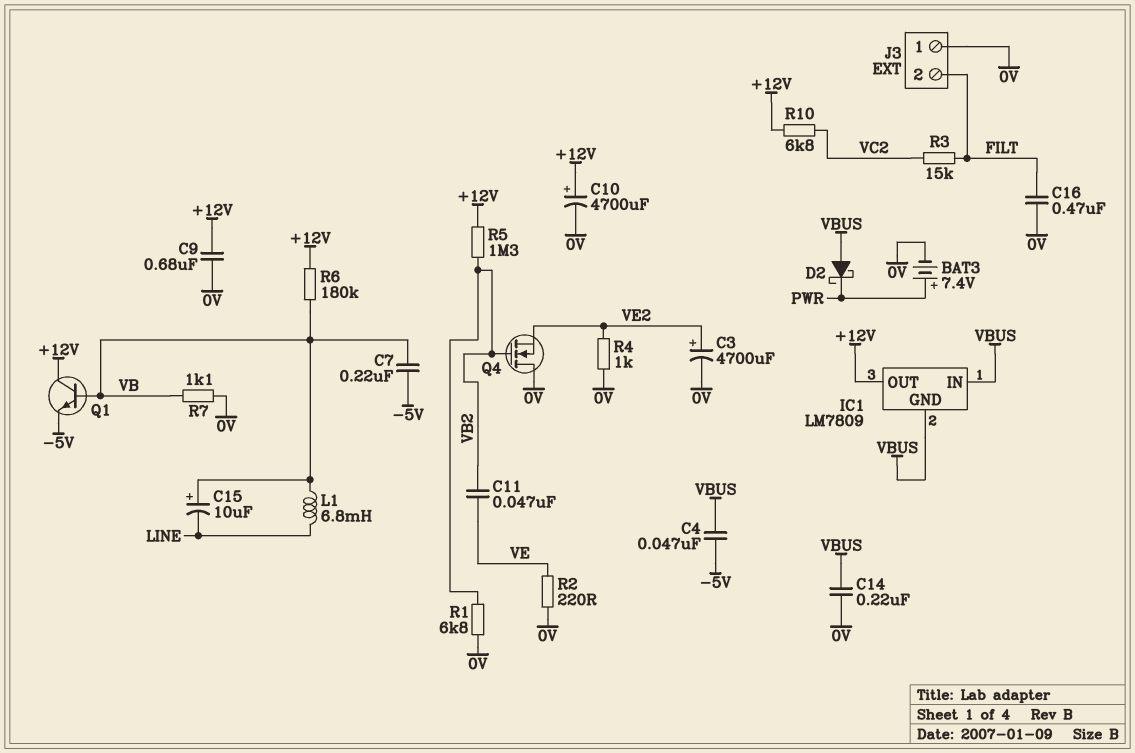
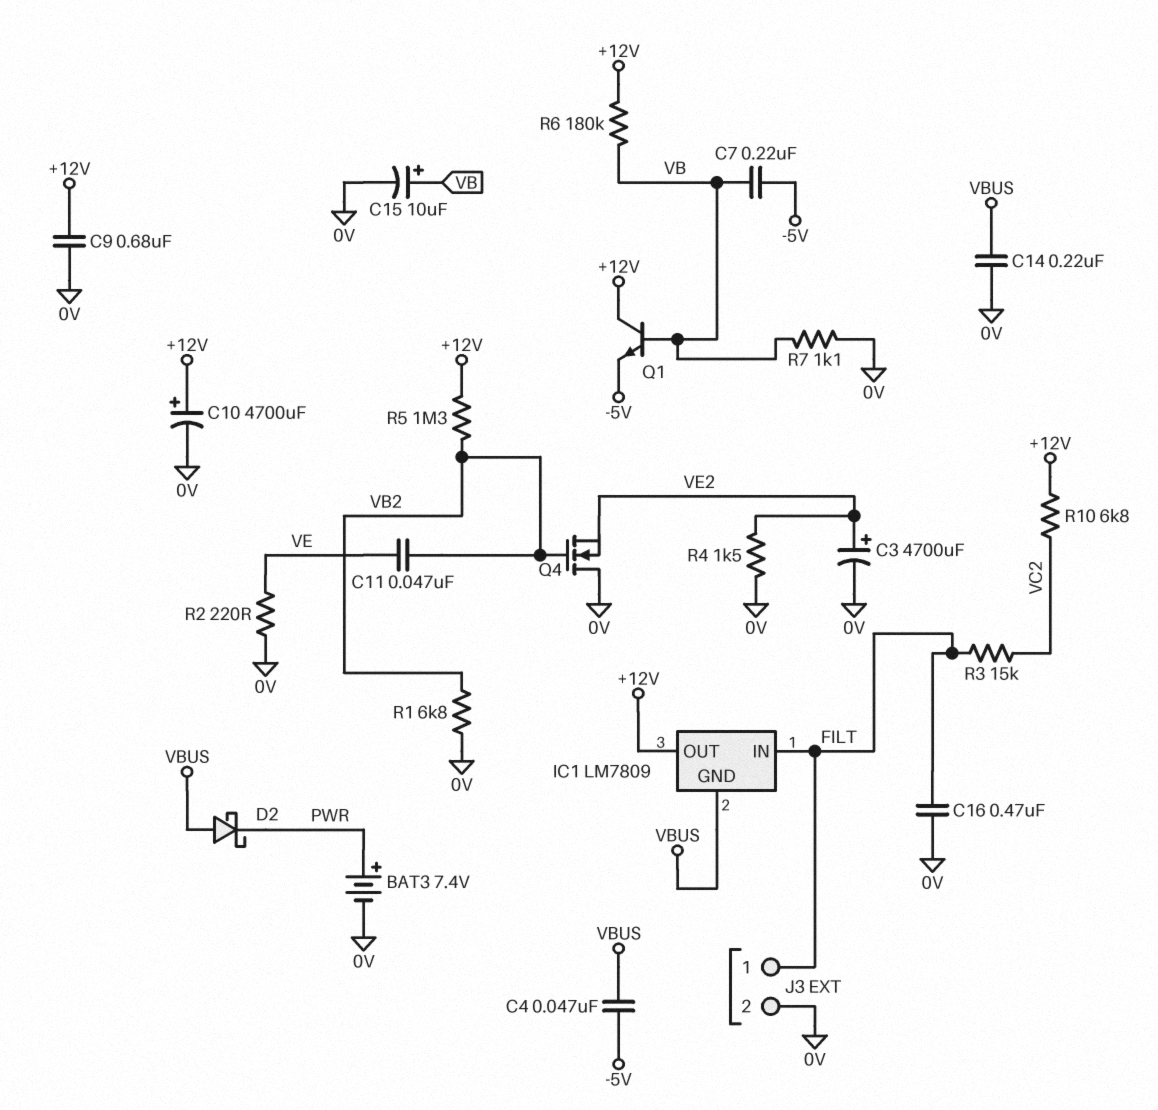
C15: 10uF (plus VB, minus LINE) -> 10uF (plus VB, minus 0V)
IC1 pin IN: VBUS -> FILT
J3 pin 1: 0V -> FILT
J3 pin 2: FILT -> 0V
L1: 6.8mH (LINE, VB) -> none
R4: 1k (0V, VE2) -> 1.5k (0V, VE2)

